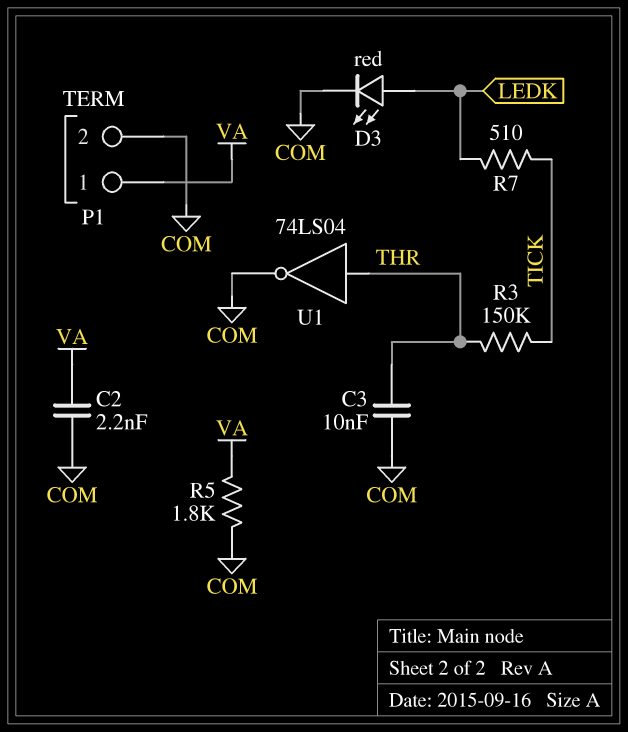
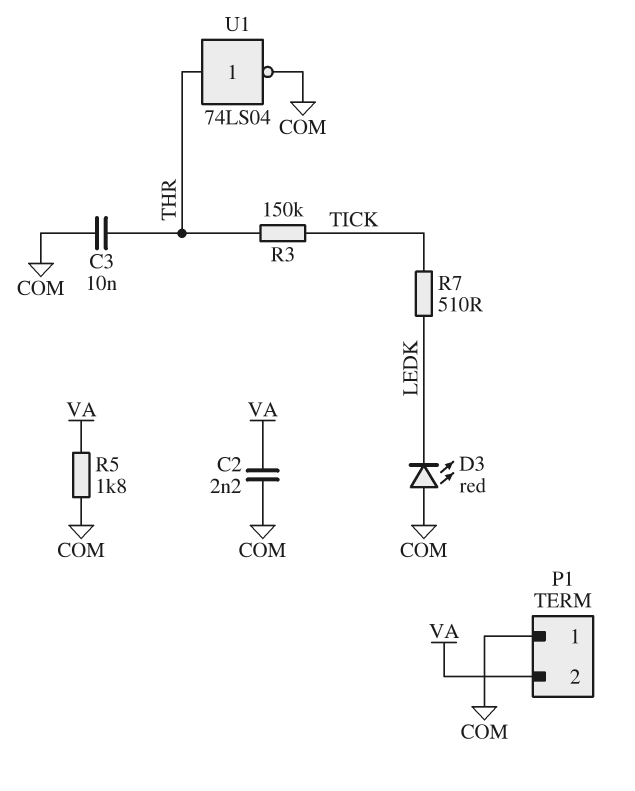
D3: LED red (A LEDK, K COM) -> LED red (A COM, K LEDK)
P1 pin 1: VA -> COM
P1 pin 2: COM -> VA

